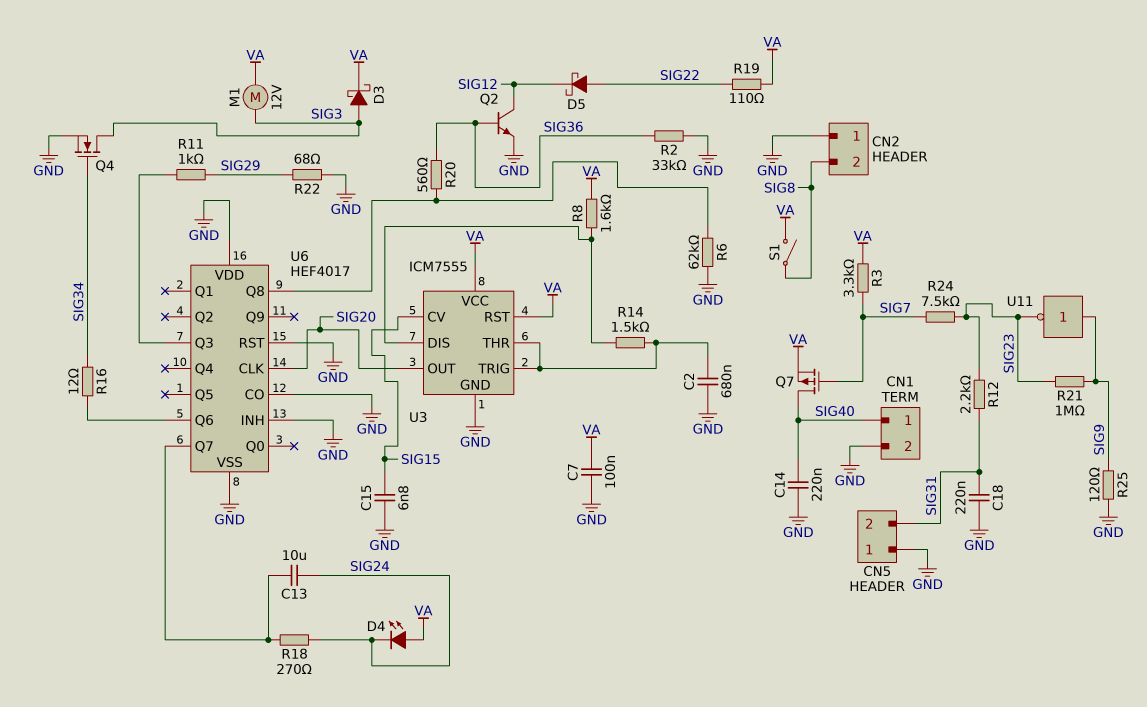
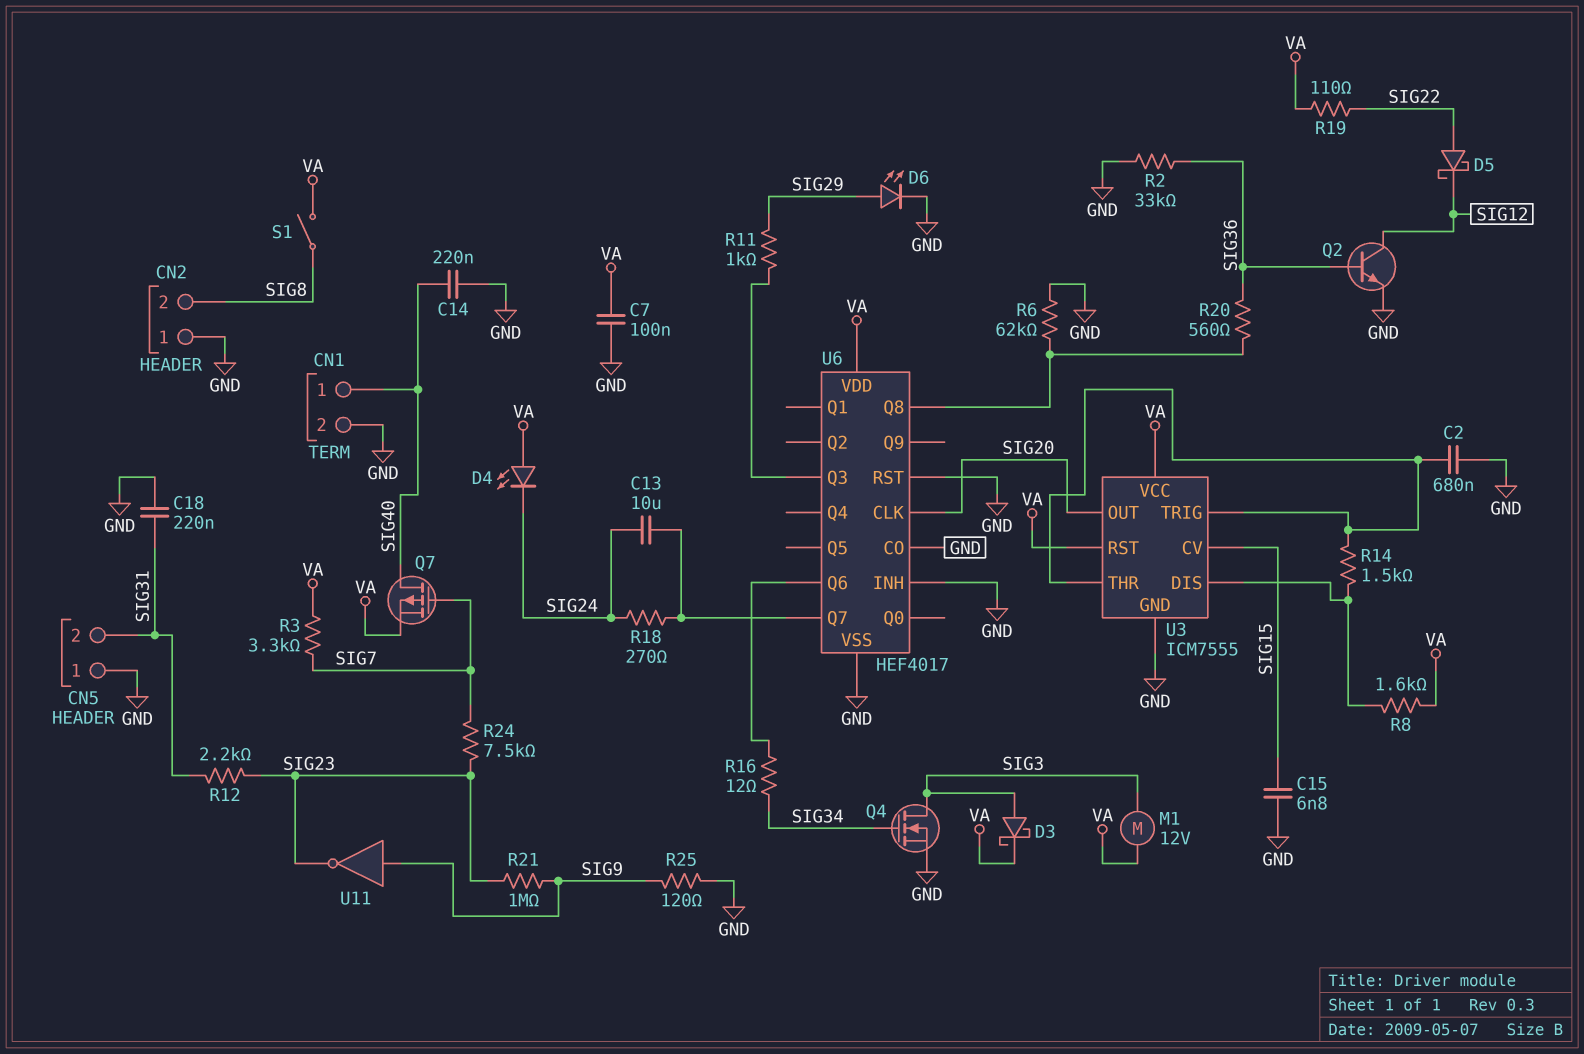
D6: none -> LED (A SIG29, K GND)
R22: 68 (GND, SIG29) -> none
U6 pin VDD: GND -> VA

